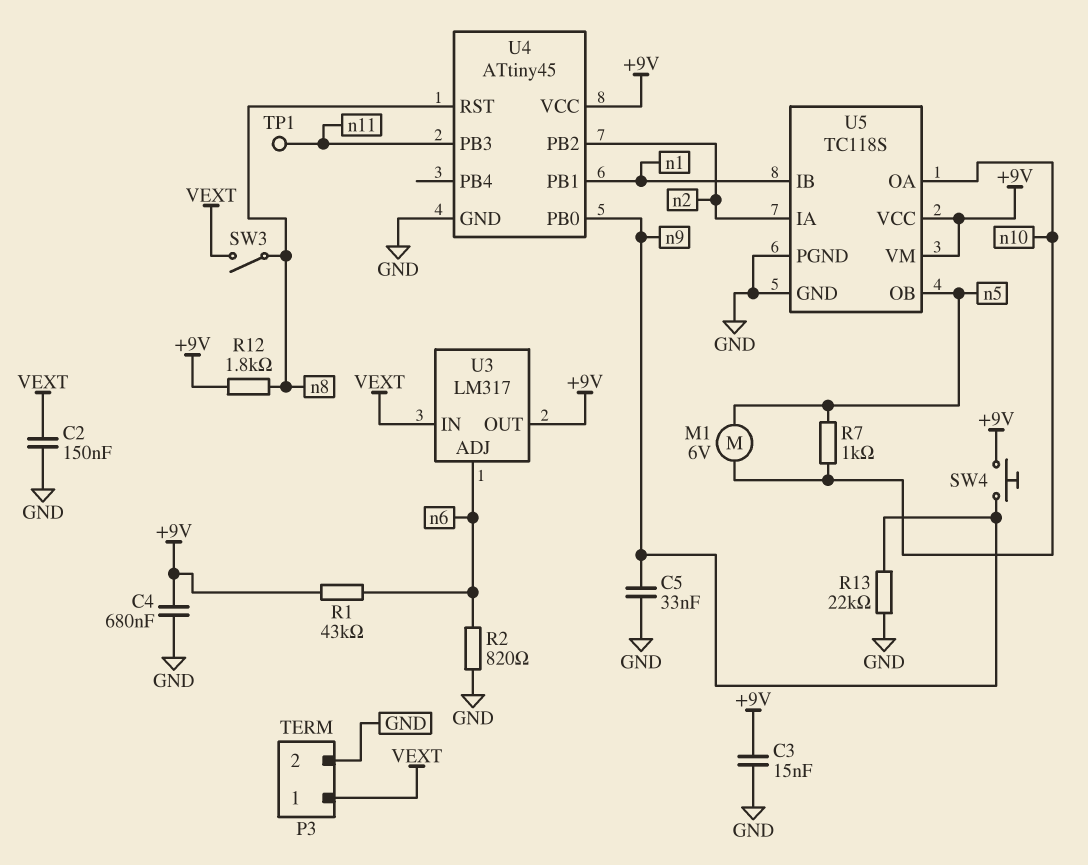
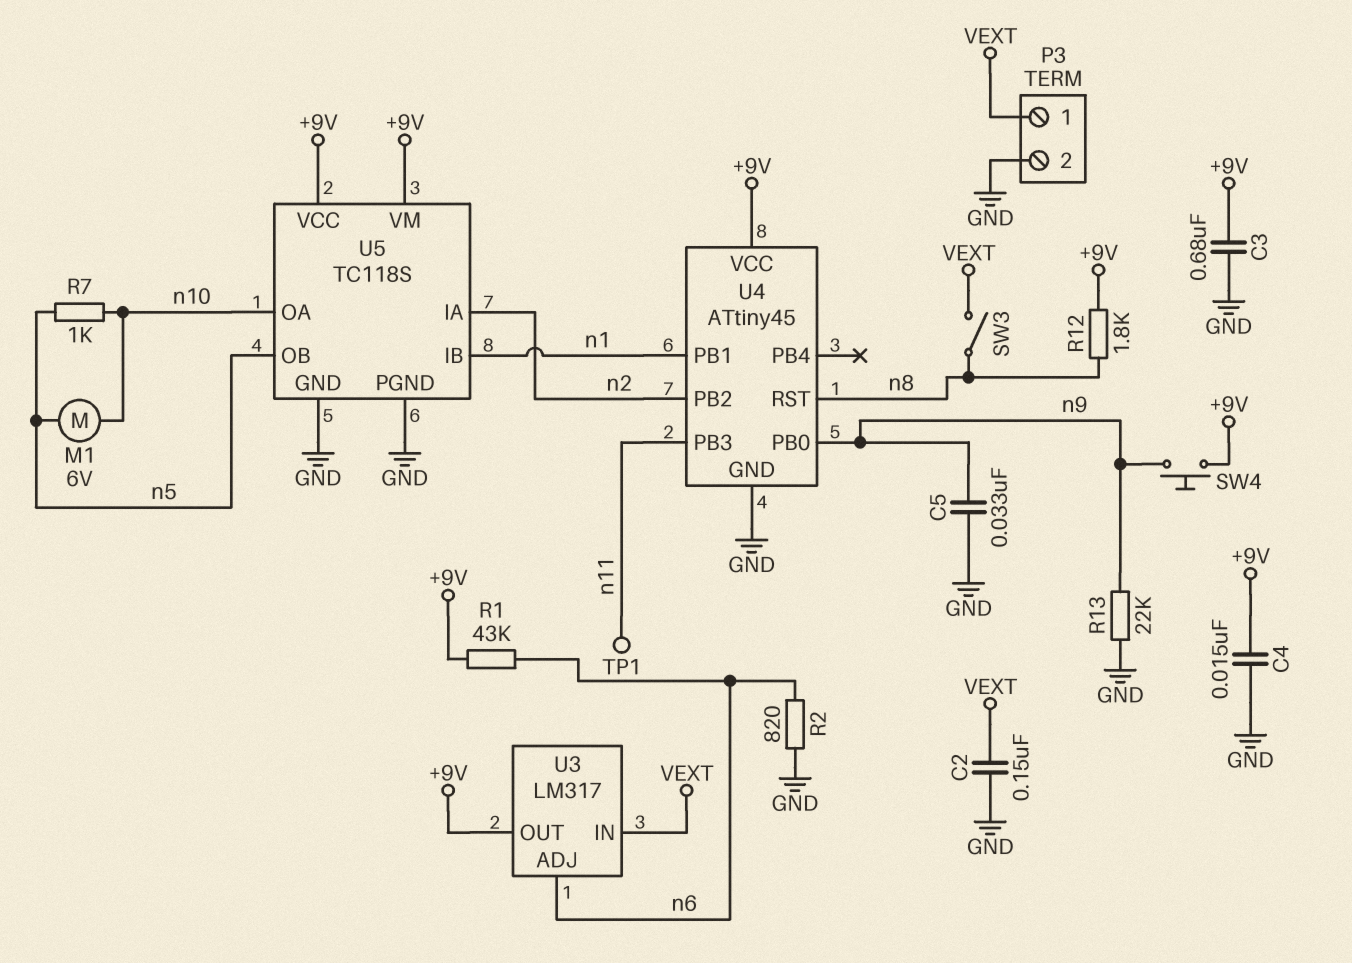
C3: 15nF (+9V, GND) -> 680nF (+9V, GND)
C4: 680nF (+9V, GND) -> 15nF (+9V, GND)

